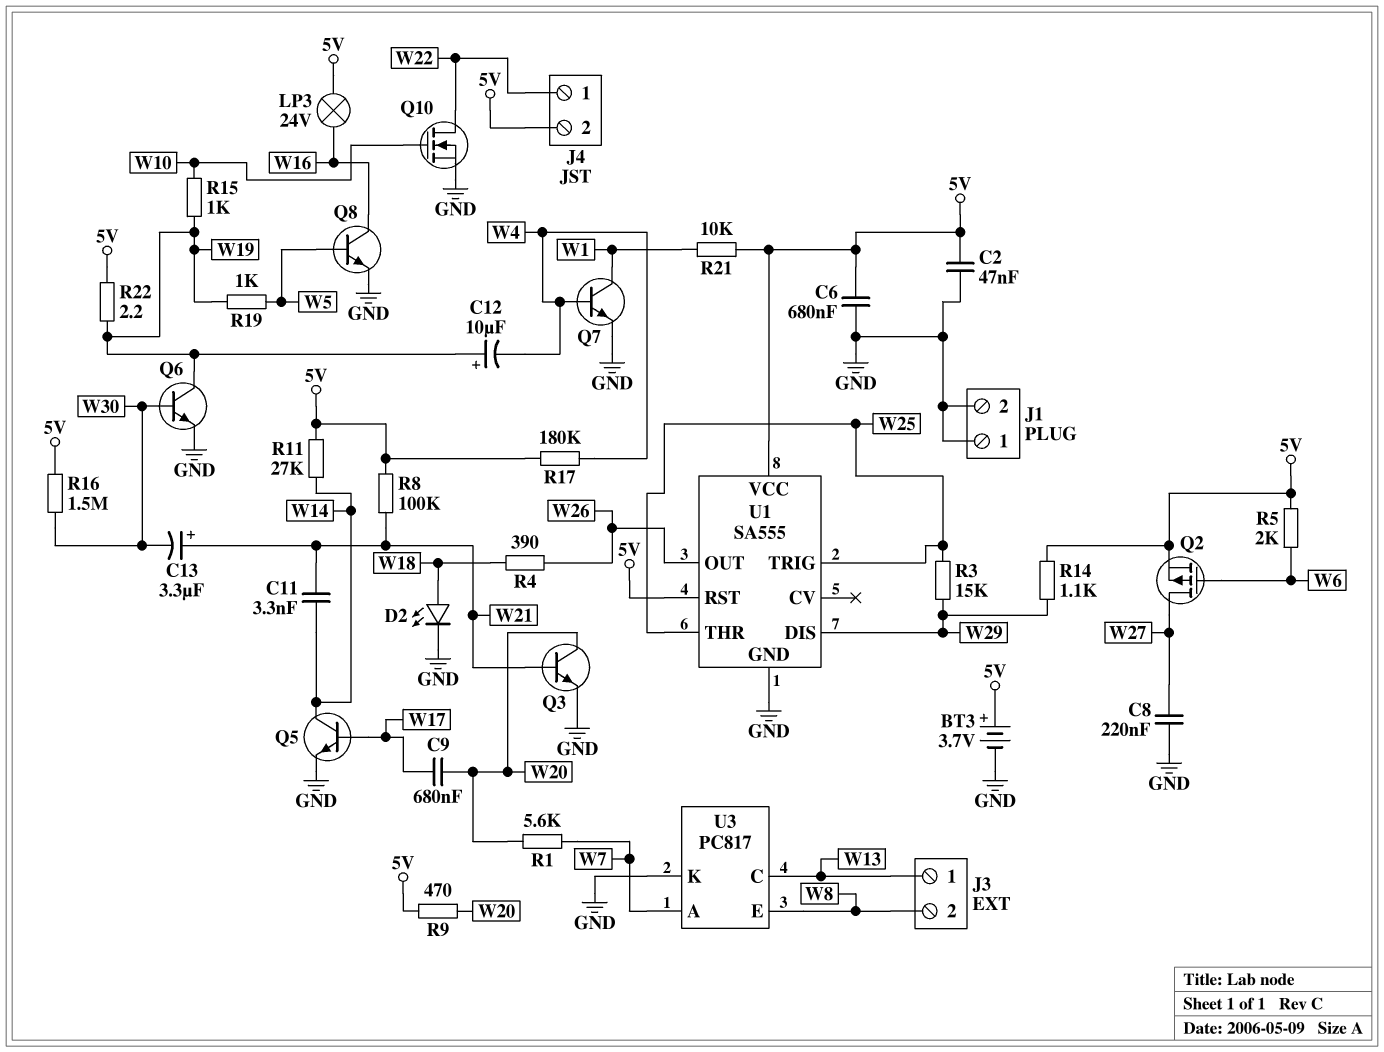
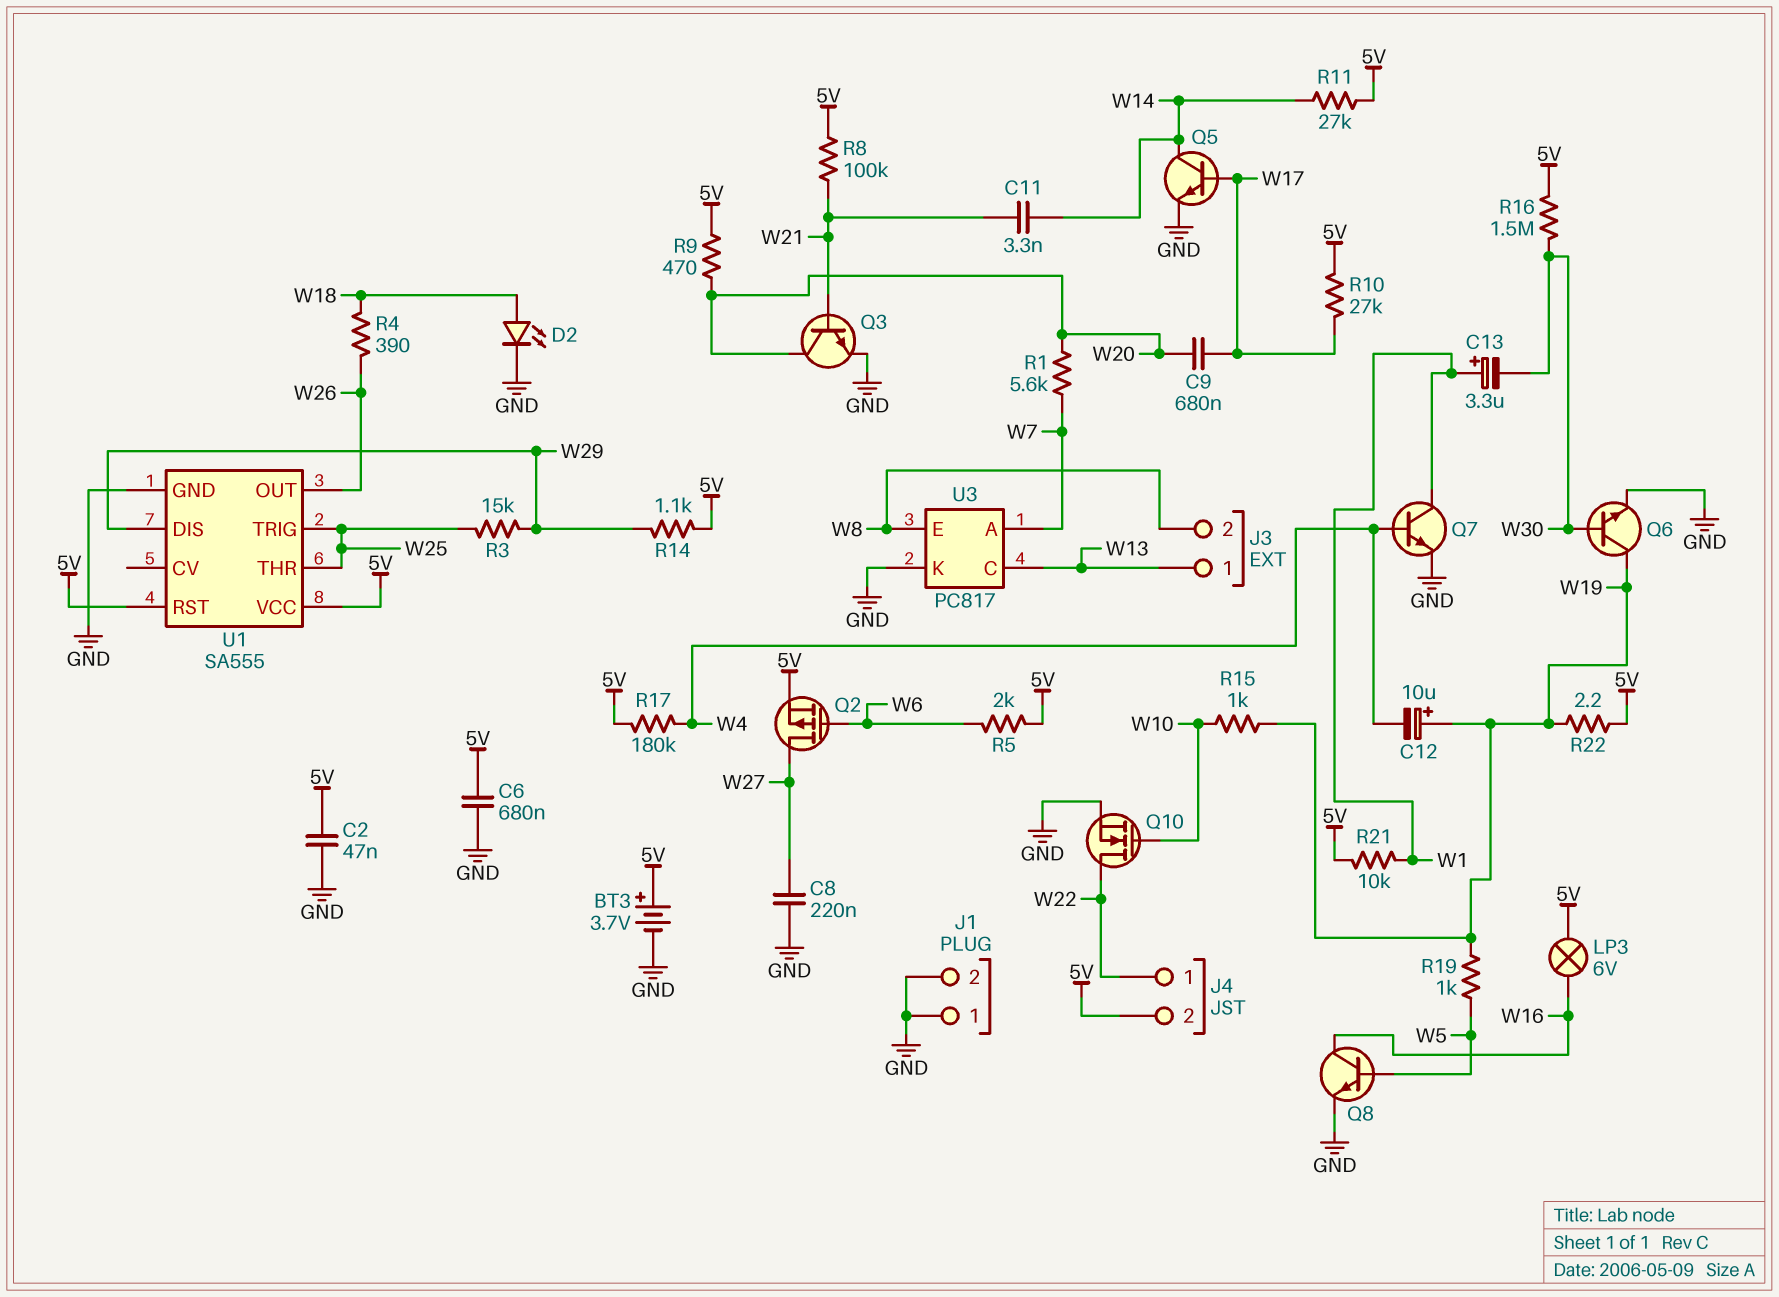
C13: 3.3uF (plus W21, minus W30) -> 3.3uF (plus W1, minus W30)
LP3: lamp 24V (5V, W16) -> lamp 6V (5V, W16)
R10: none -> 27k (5V, W17)

